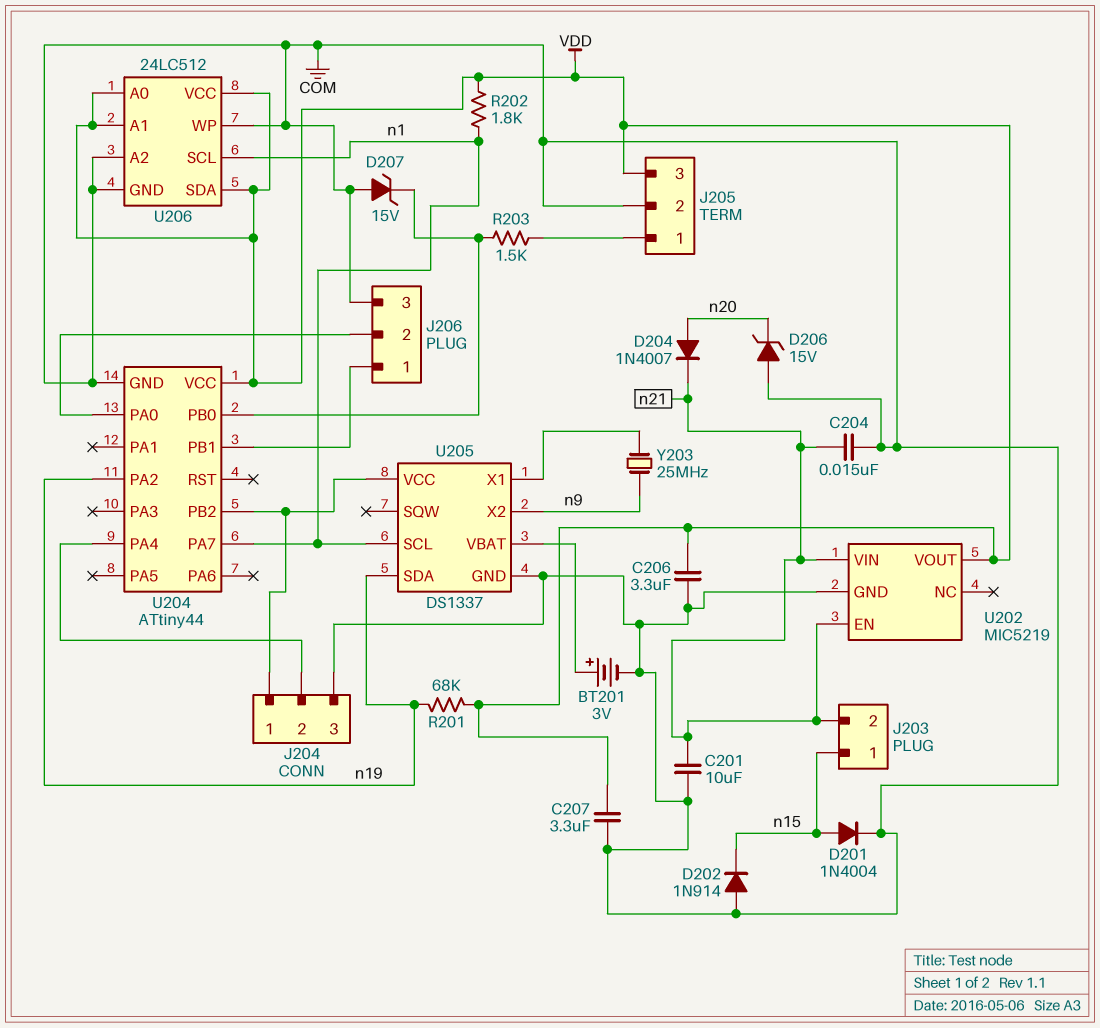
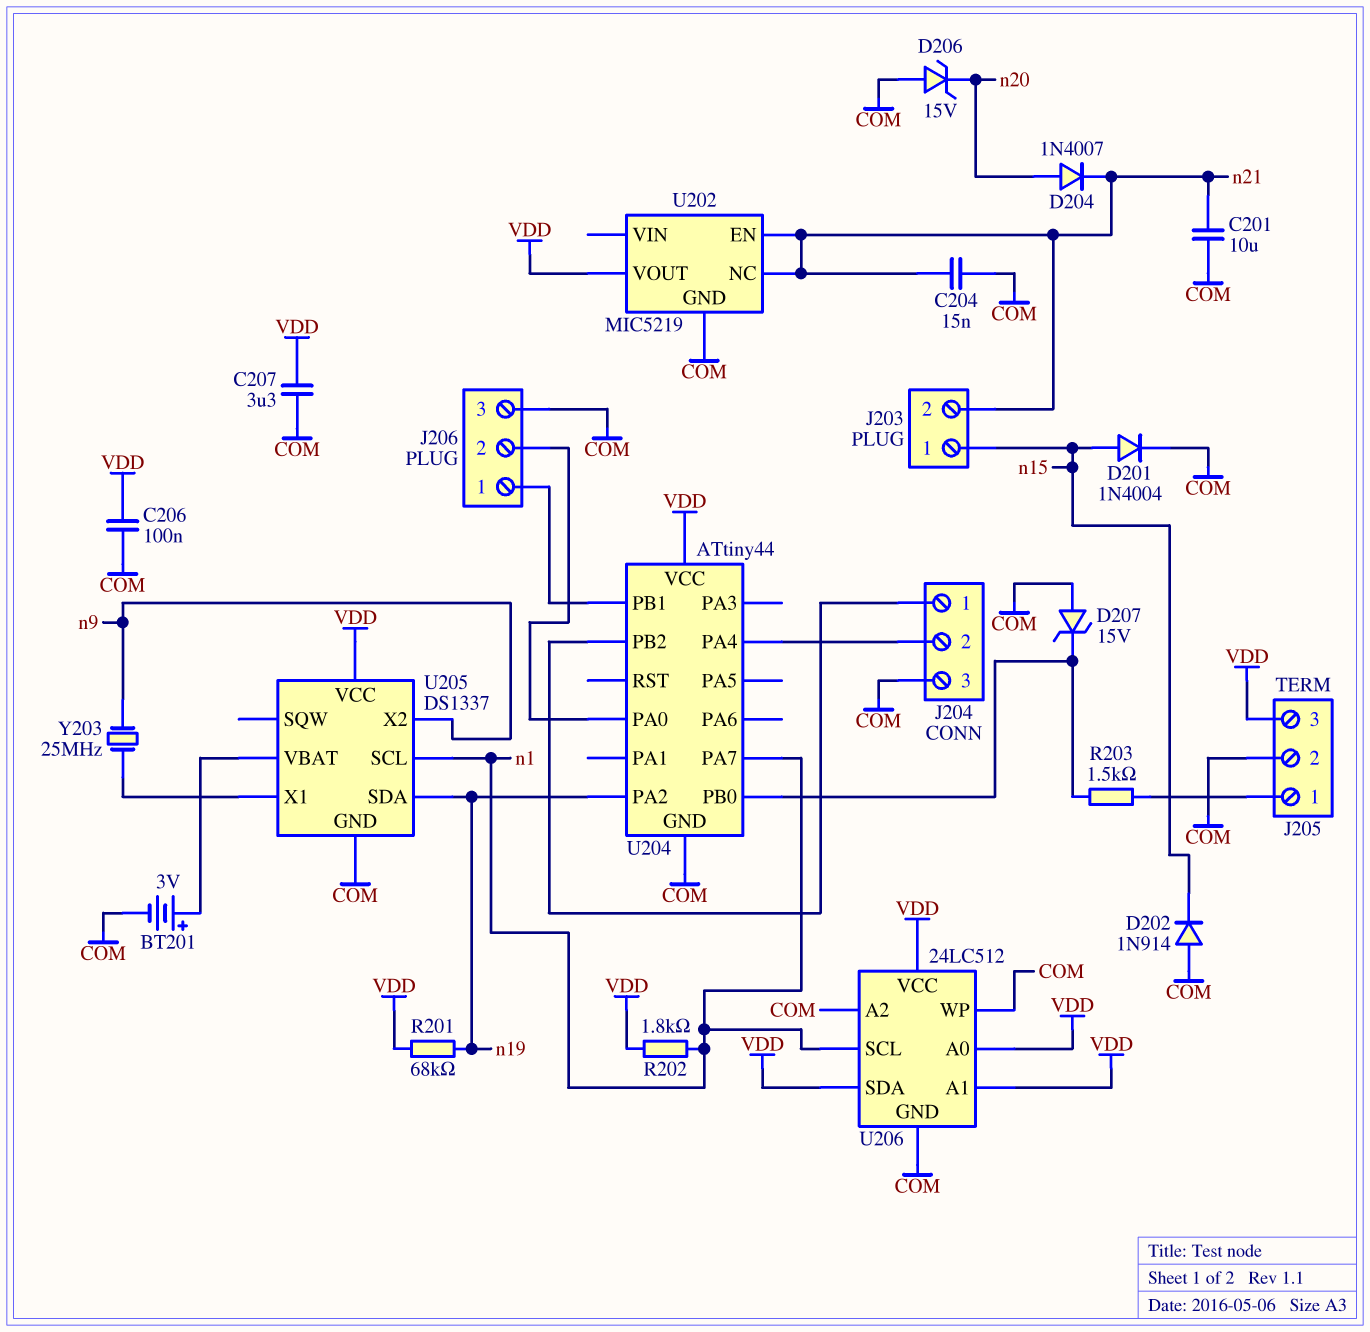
C206: 3.3uF (COM, VDD) -> 100nF (COM, VDD)
U202 pin NC: none -> n21
U202 pin VIN: n21 -> none
U205 pin VCC: J204/1 -> VDD

